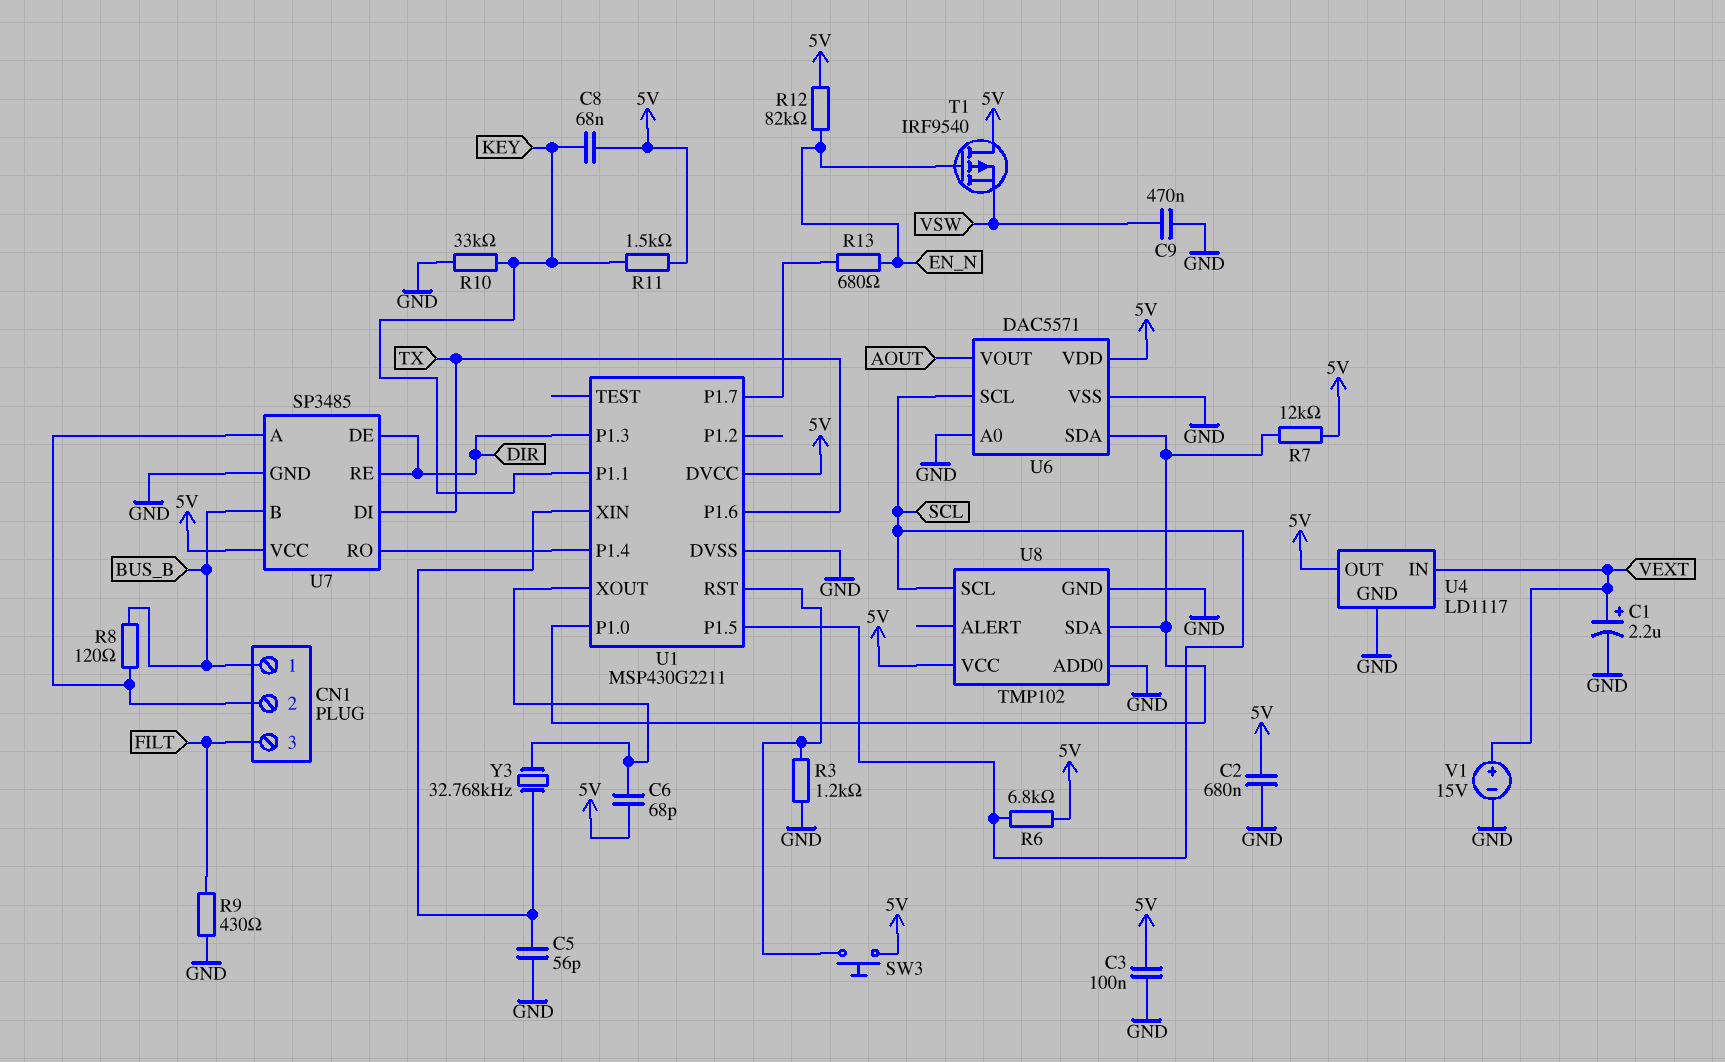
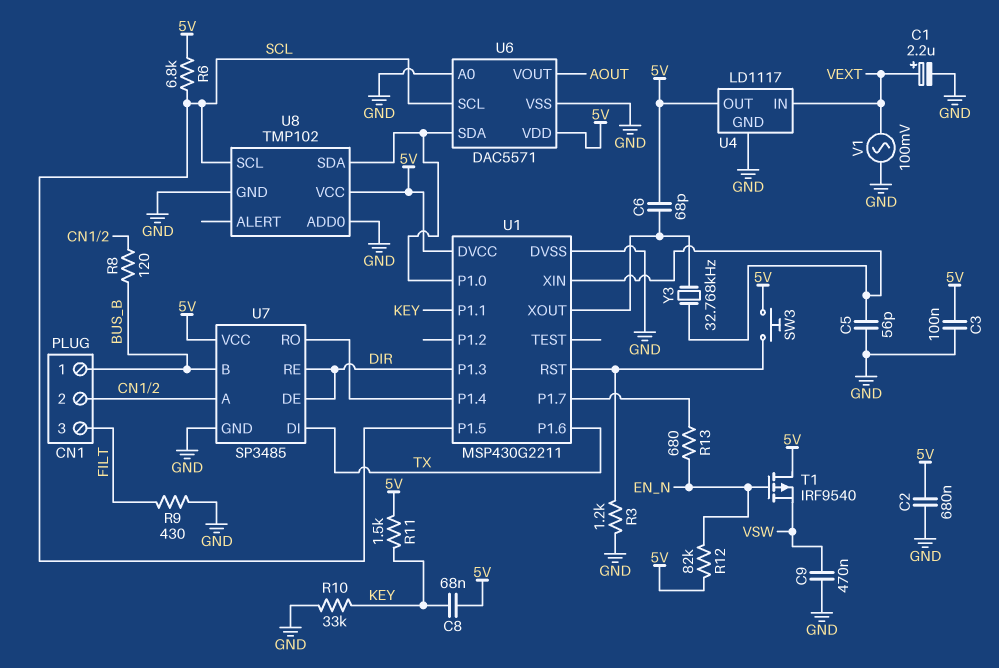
R7: 12k (5V, U1/P1.0) -> none
V1: 15V (plus VEXT, minus GND) -> AC 100mV (GND, VEXT)

